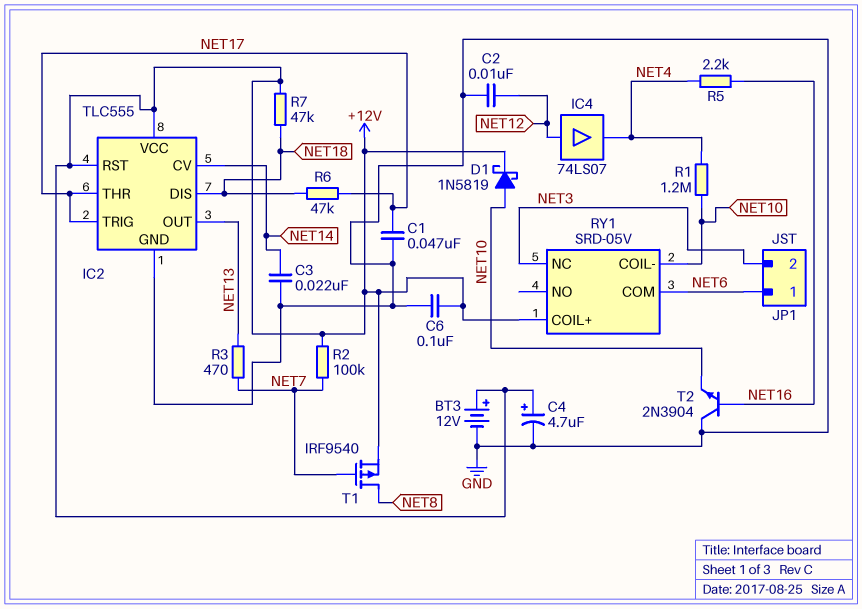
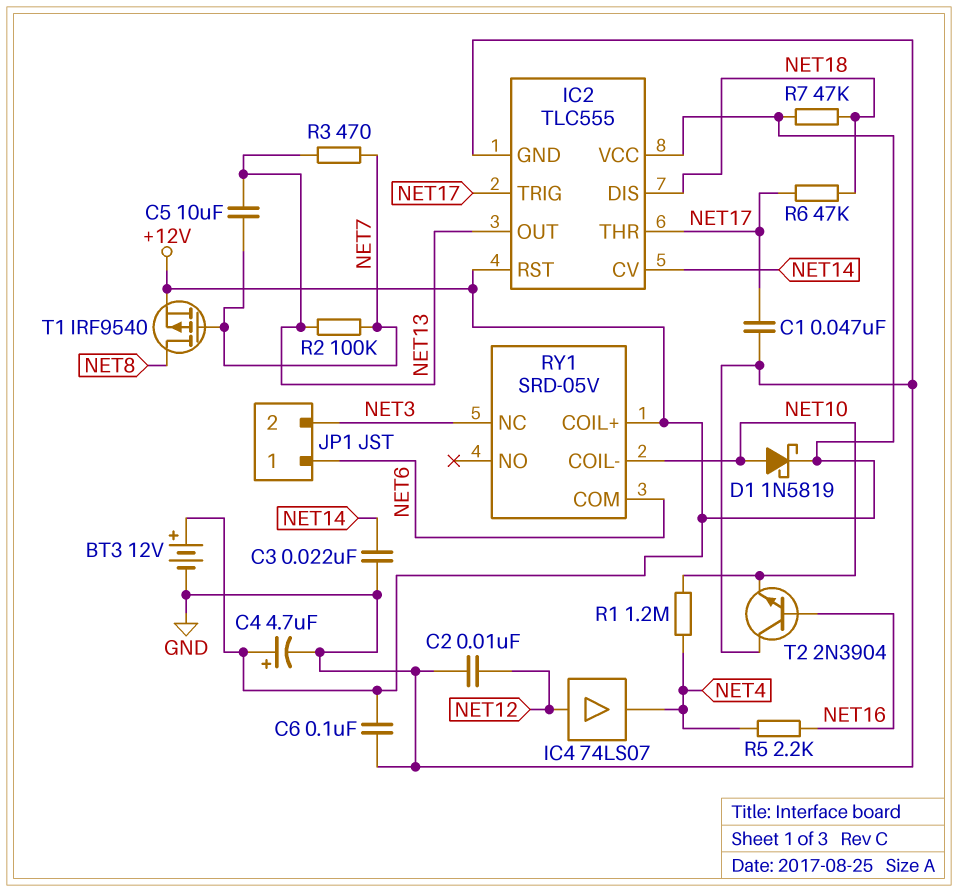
C5: none -> 10uF (NET7, NET13)
R2: 100k (+12V, NET7) -> 100k (NET7, NET13)

